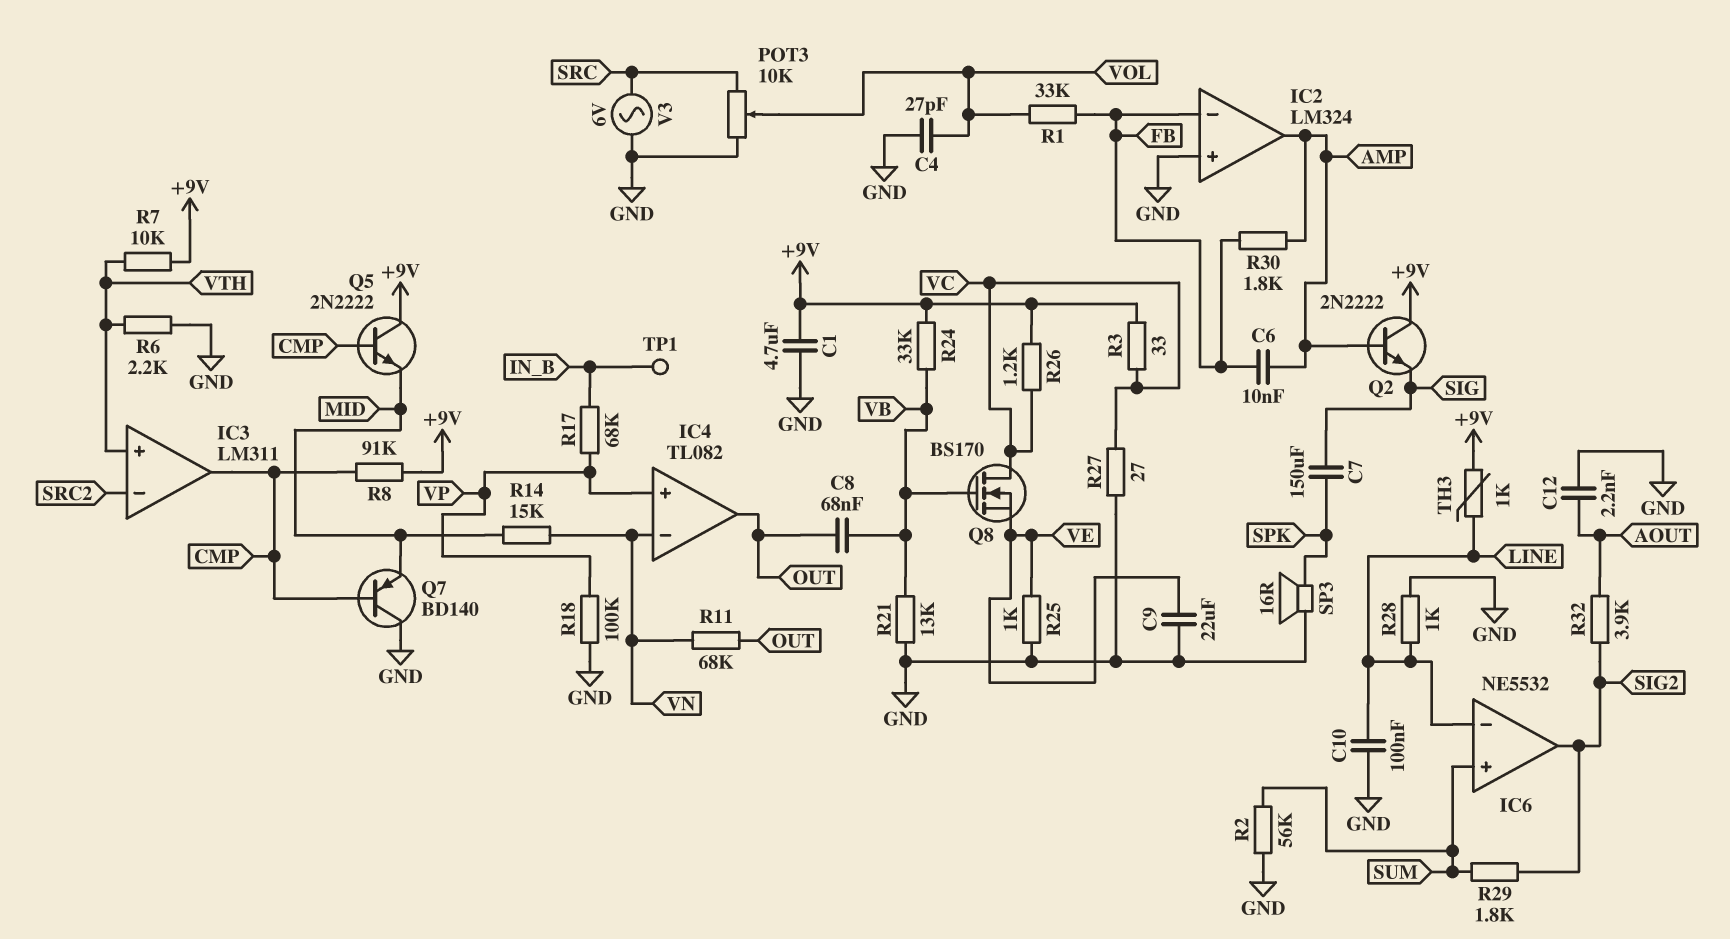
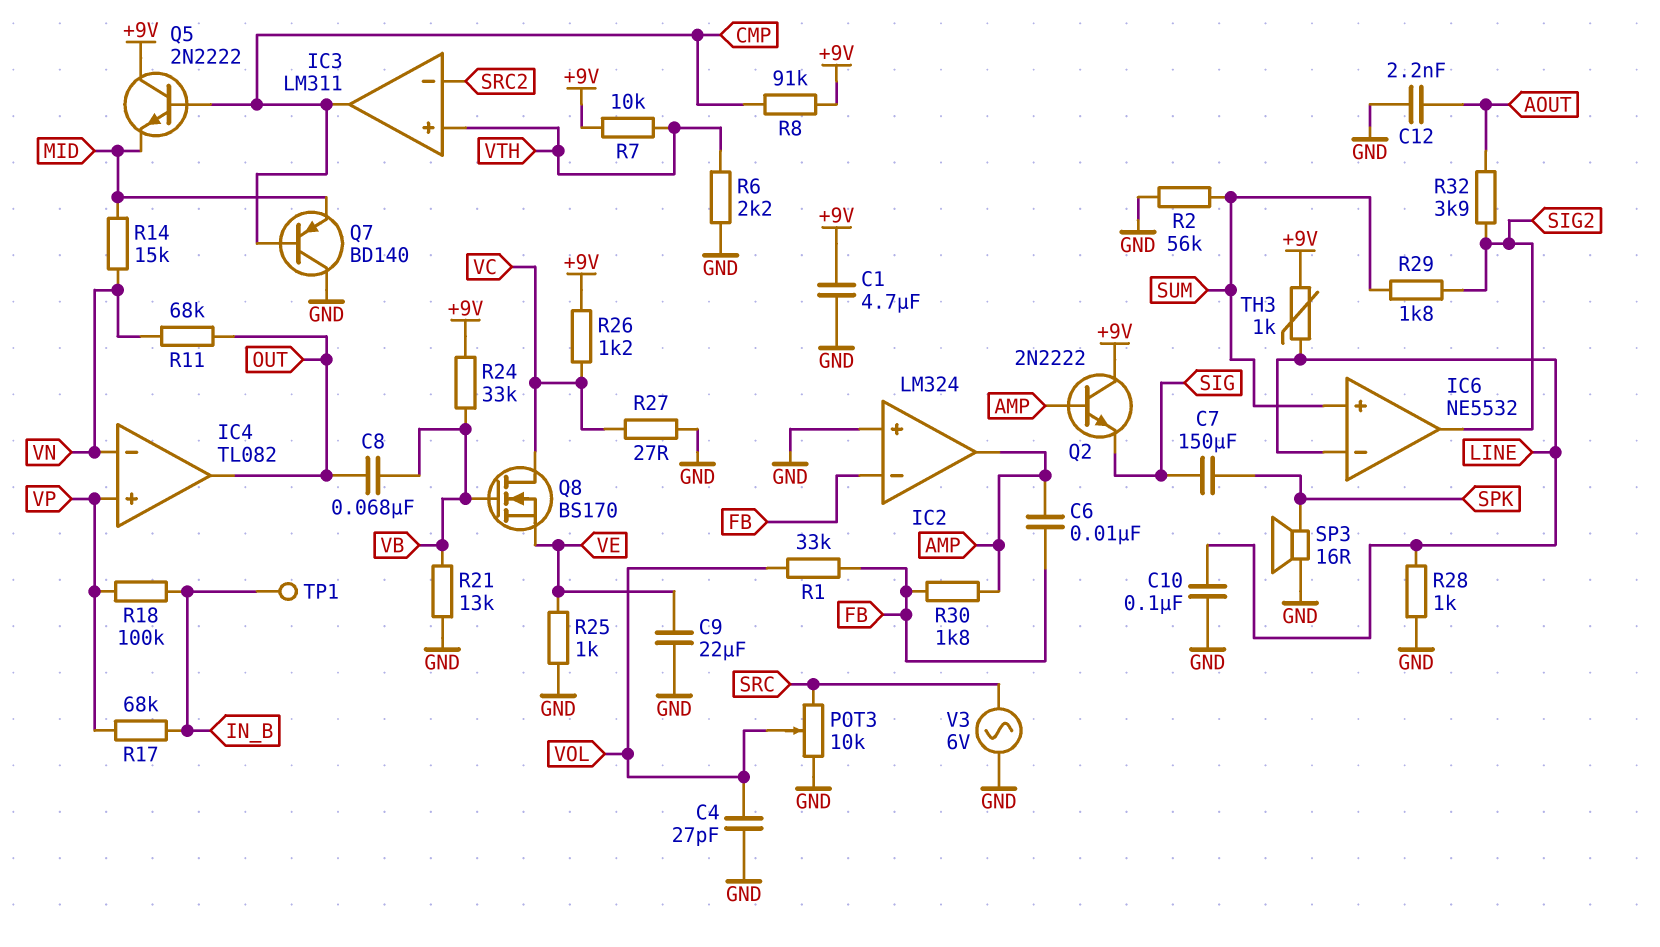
R3: 33 (+9V, VC) -> none
R18: 100k (GND, VP) -> 100k (IN_B, VP)

